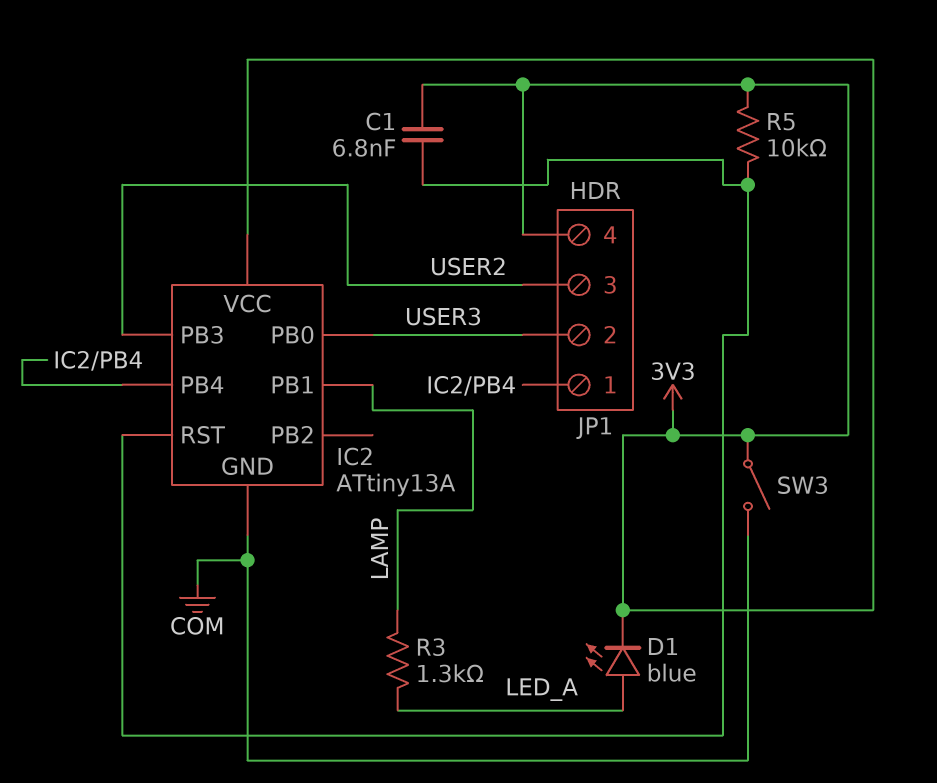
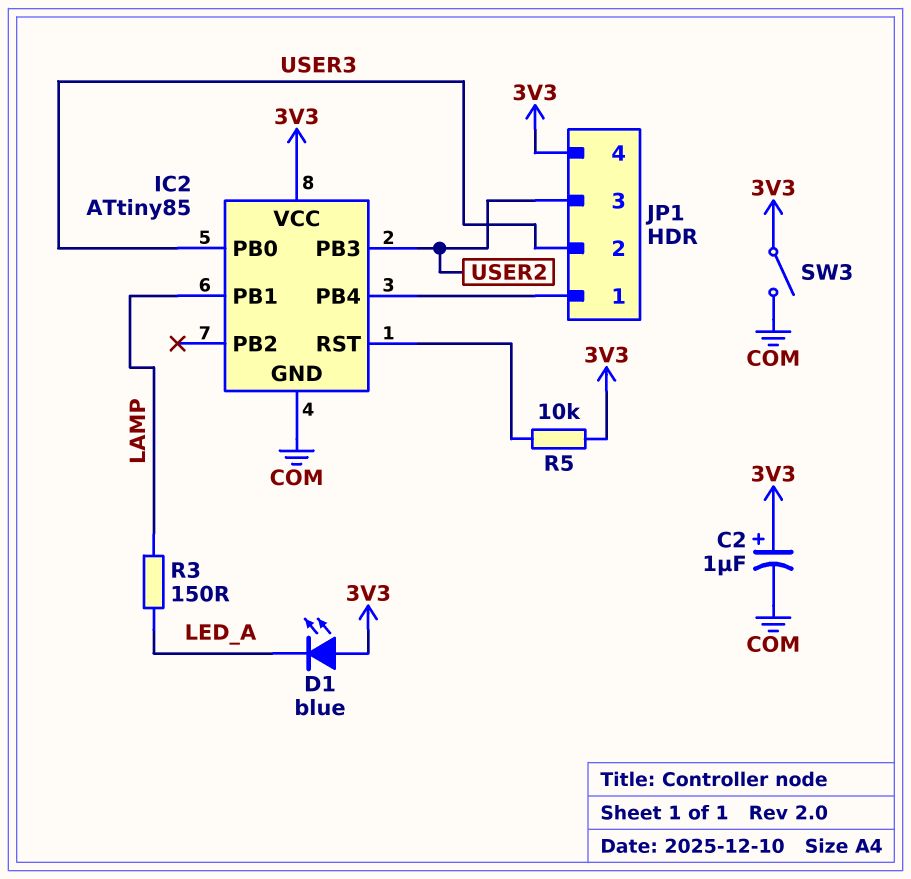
C1: 6.8nF (3V3, IC2/RST) -> none
C2: none -> 1uF (plus 3V3, minus COM)
D1: LED blue (A LED_A, K 3V3) -> LED blue (A 3V3, K LED_A)
IC2: ATtiny13A -> ATtiny85
R3: 1.3k (LAMP, LED_A) -> 150 (LAMP, LED_A)

